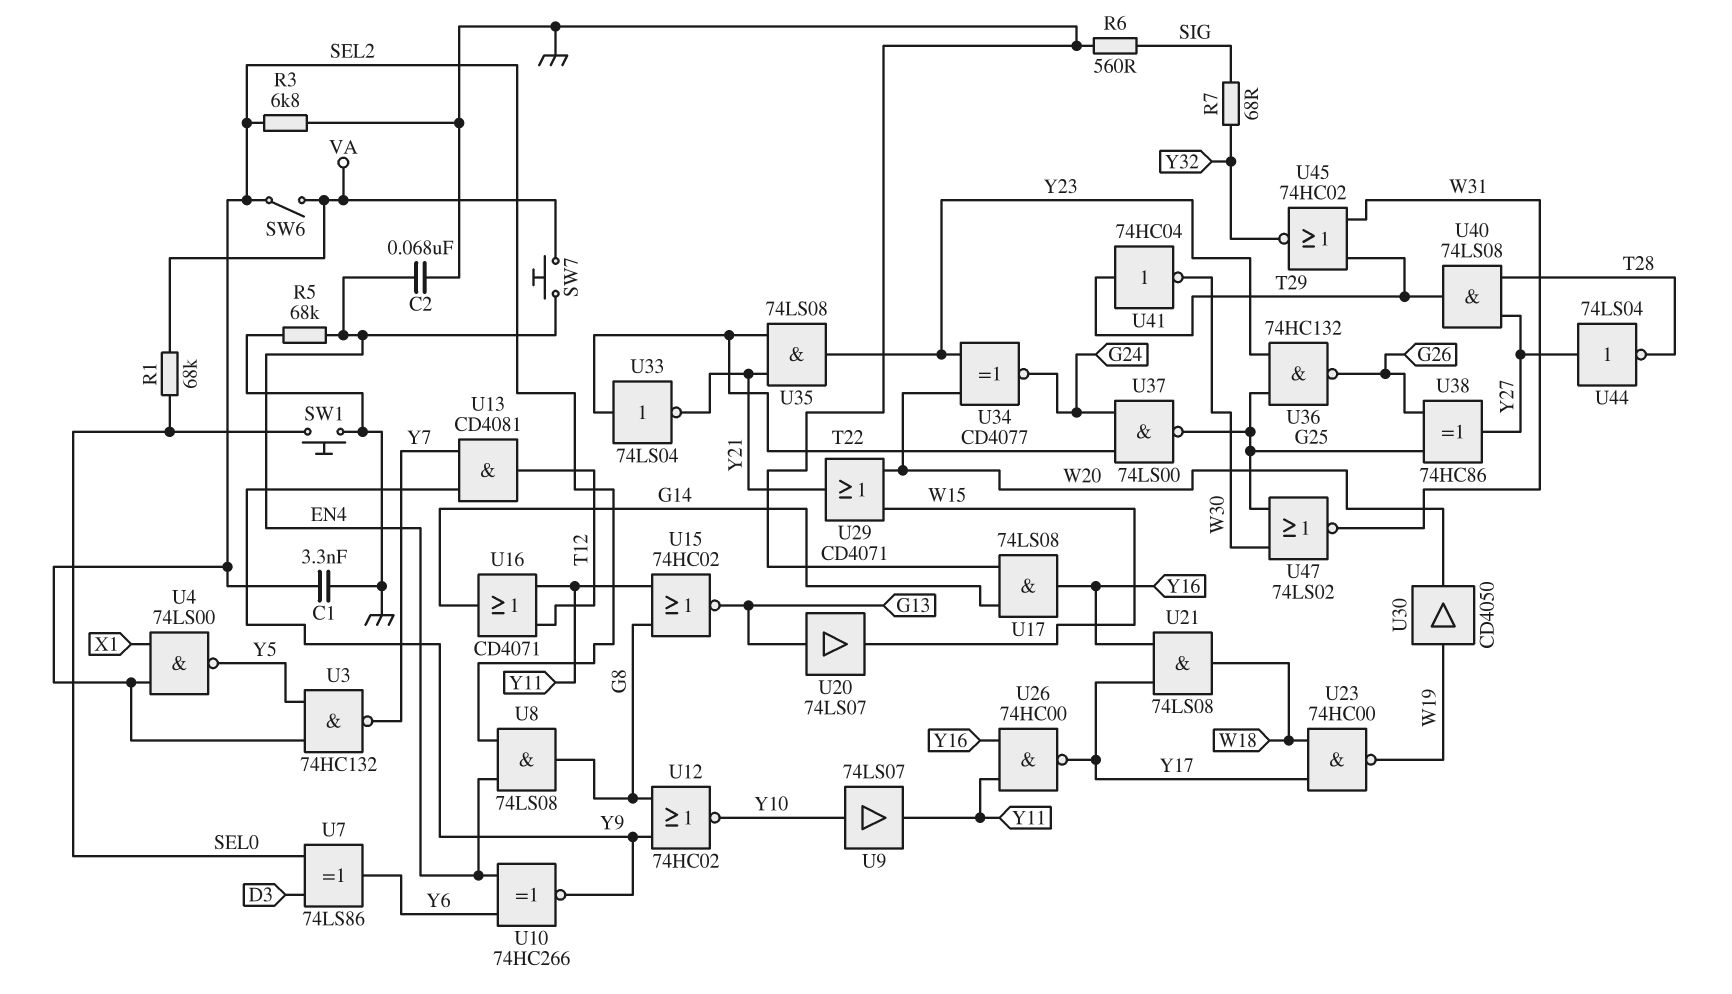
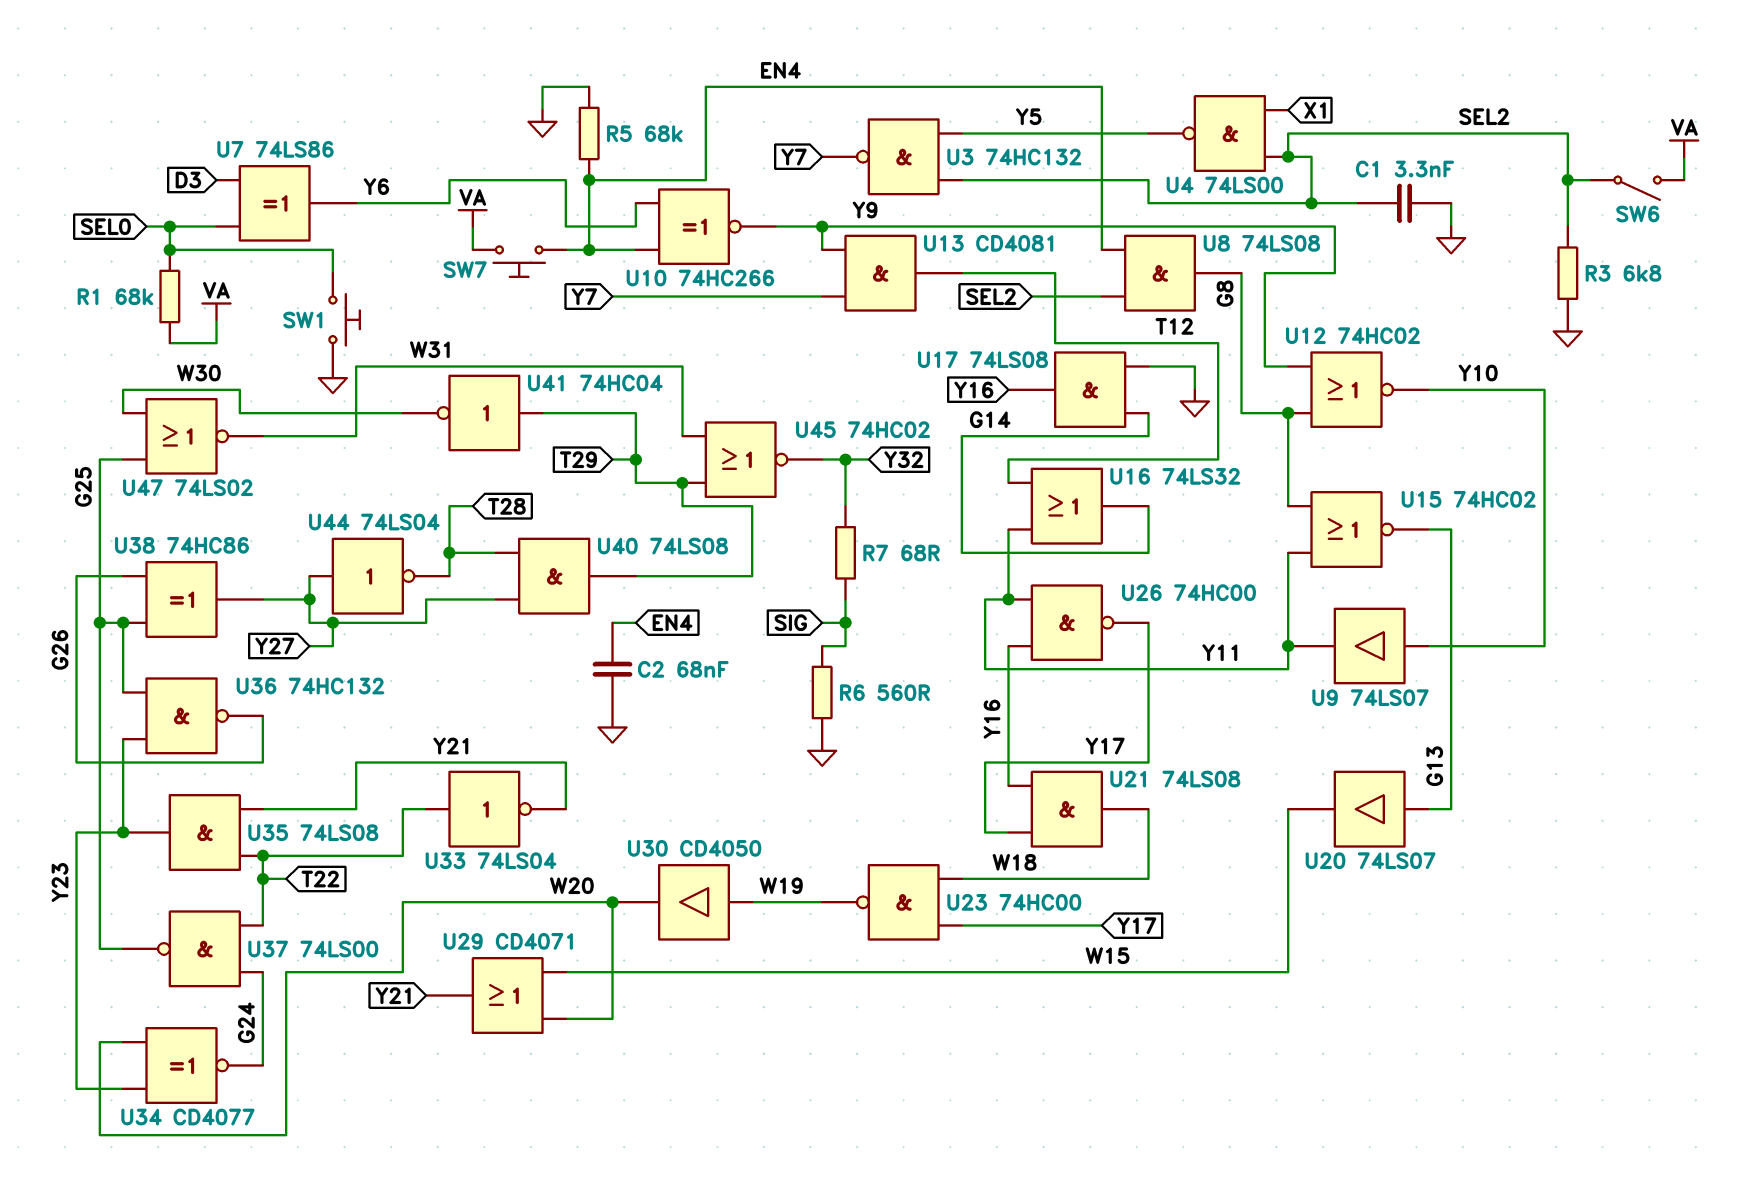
U16: OR CD4071 (in T12, in Y11, out G14) -> OR 74LS32 (in T12, in Y11, out G14)

